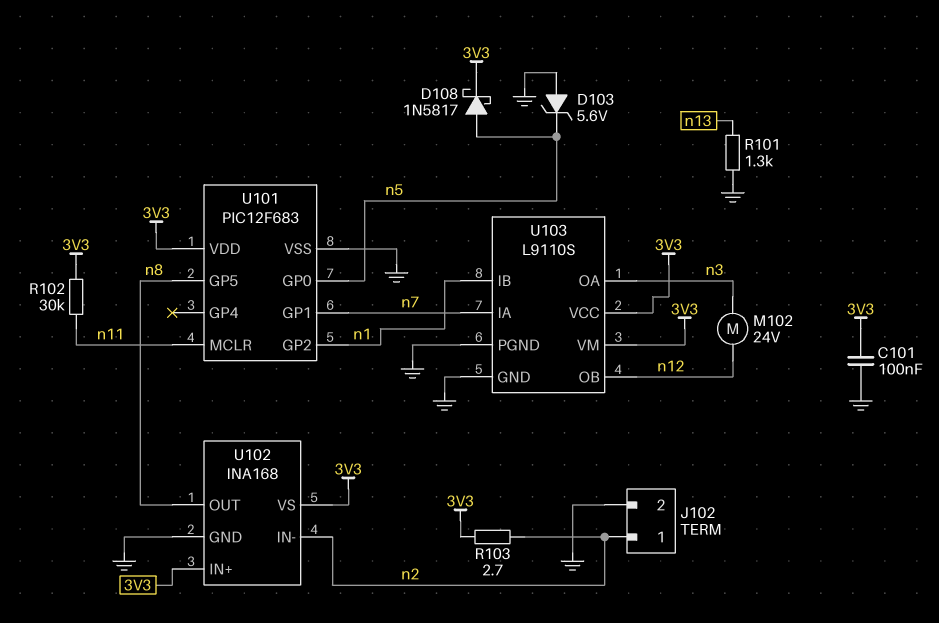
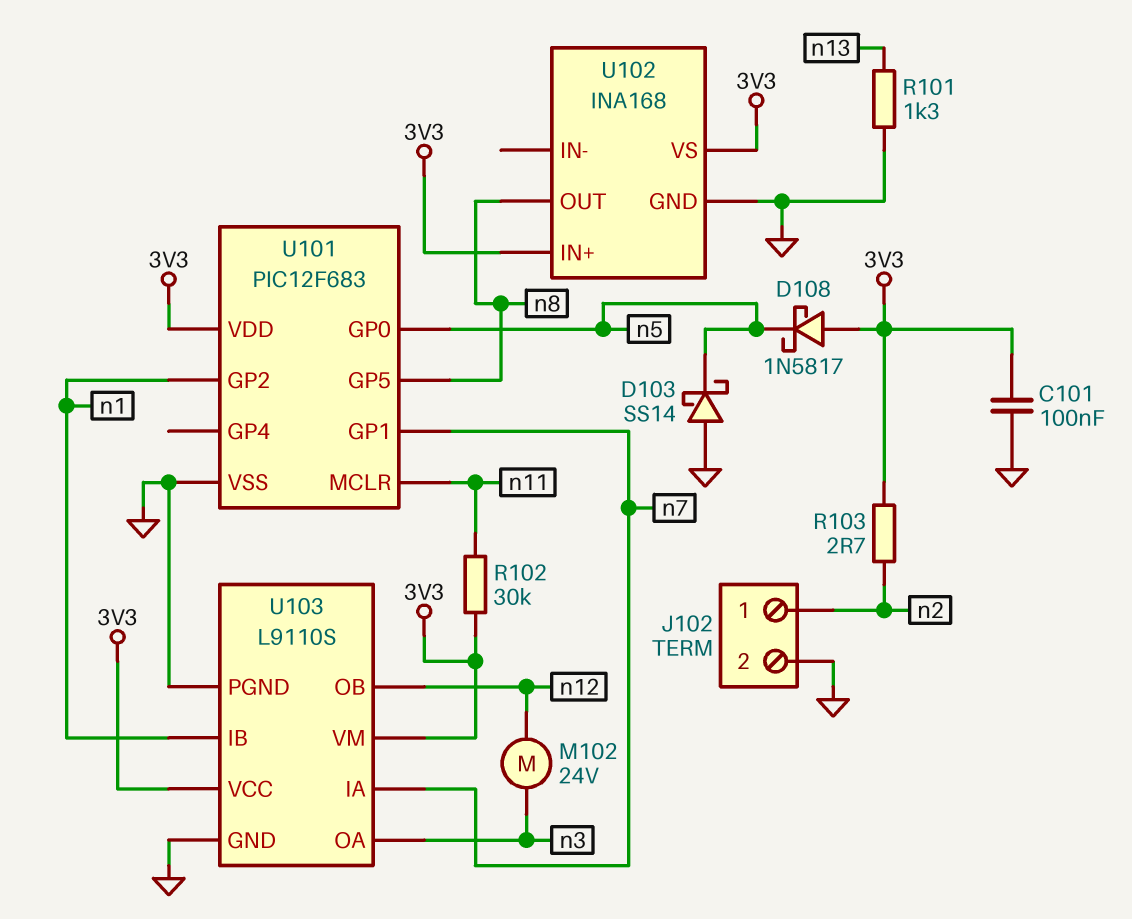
D103: zener 5.6V (A GND, K n5) -> schottky SS14 (A GND, K n5)
D108: schottky 1N5817 (A n5, K 3V3) -> schottky 1N5817 (A 3V3, K n5)
U102 pin IN-: n2 -> none

